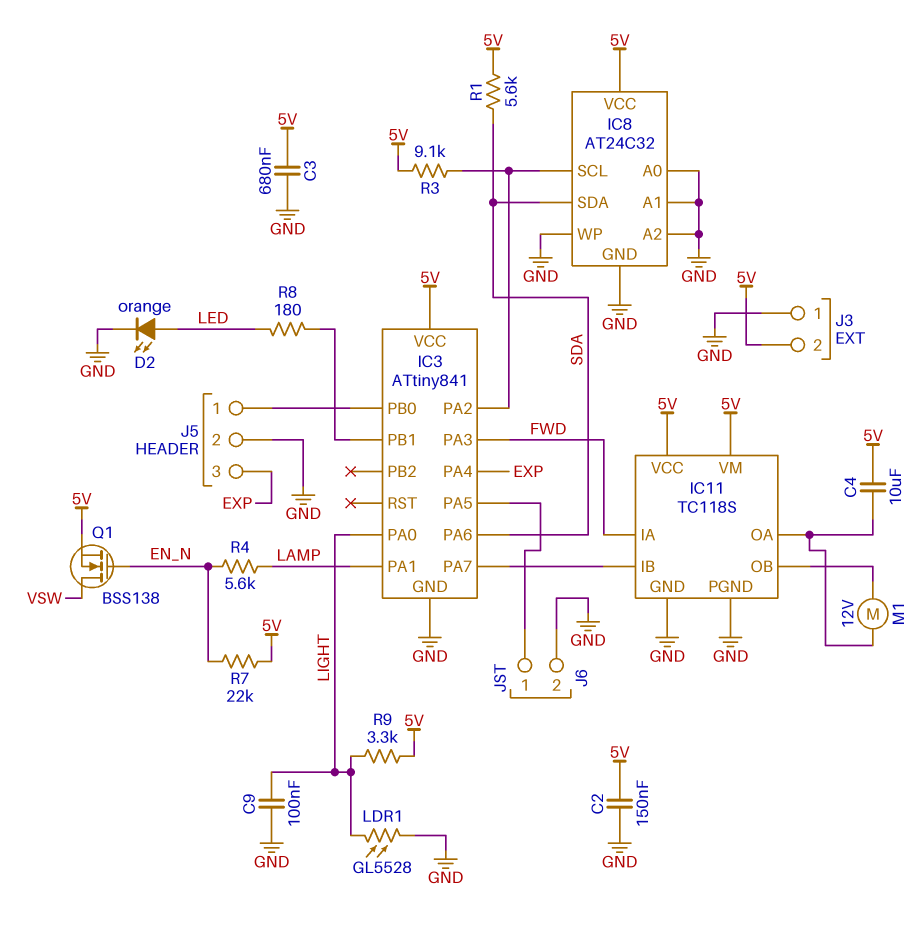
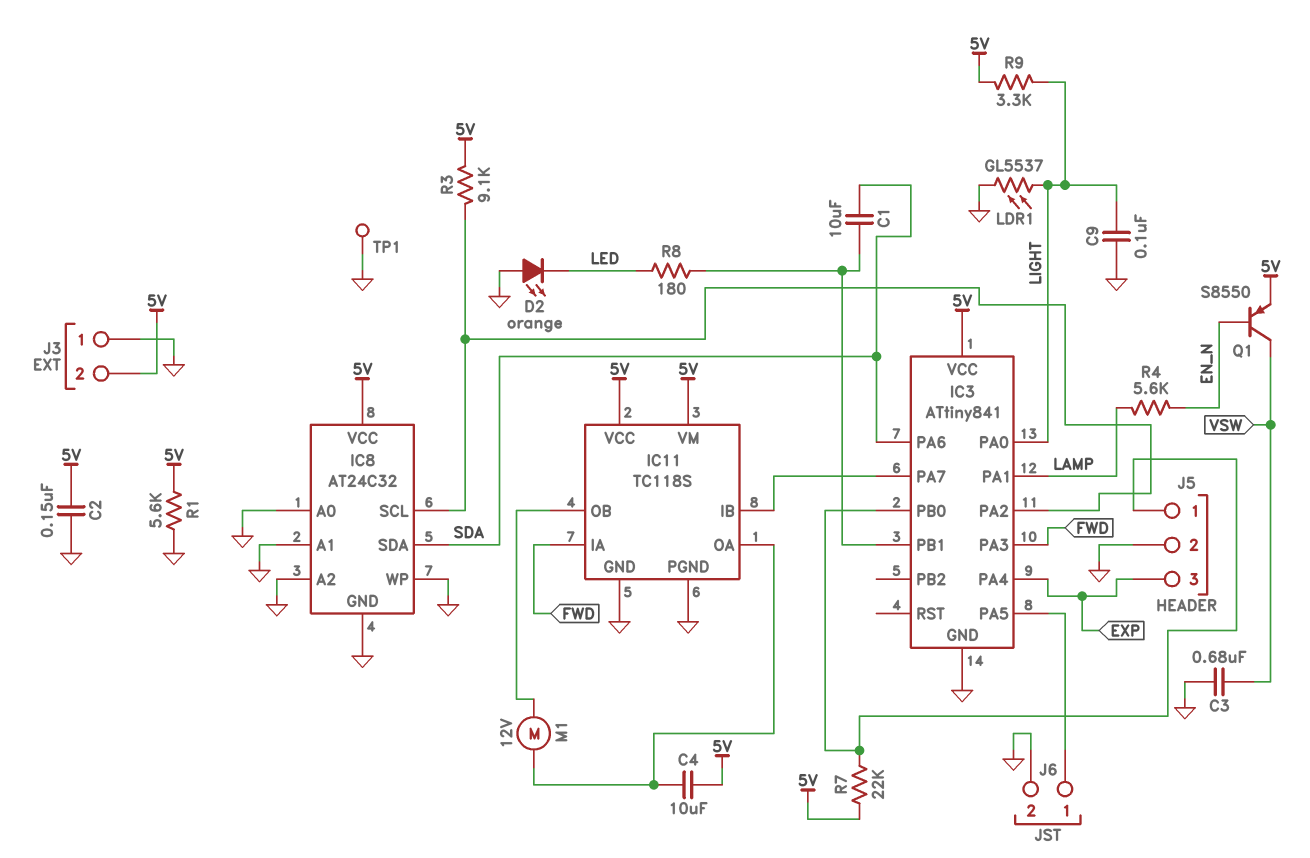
C1: none -> 10uF (IC3/PB1, SDA)
C3: 680nF (5V, GND) -> 680nF (GND, VSW)
D2: LED orange (A LED, K GND) -> LED orange (A GND, K LED)
LDR1: GL5528 (GND, LIGHT) -> GL5537 (GND, LIGHT)
Q1: NMOS BSS138 (G EN_N, D VSW, S 5V) -> PNP S8550 (B EN_N, C VSW, E 5V)
R1: 5.6k (5V, SDA) -> 5.6k (5V, GND)
R7: 22k (5V, EN_N) -> 22k (5V, IC3/PB0)
TP1: none -> test point (GND)

